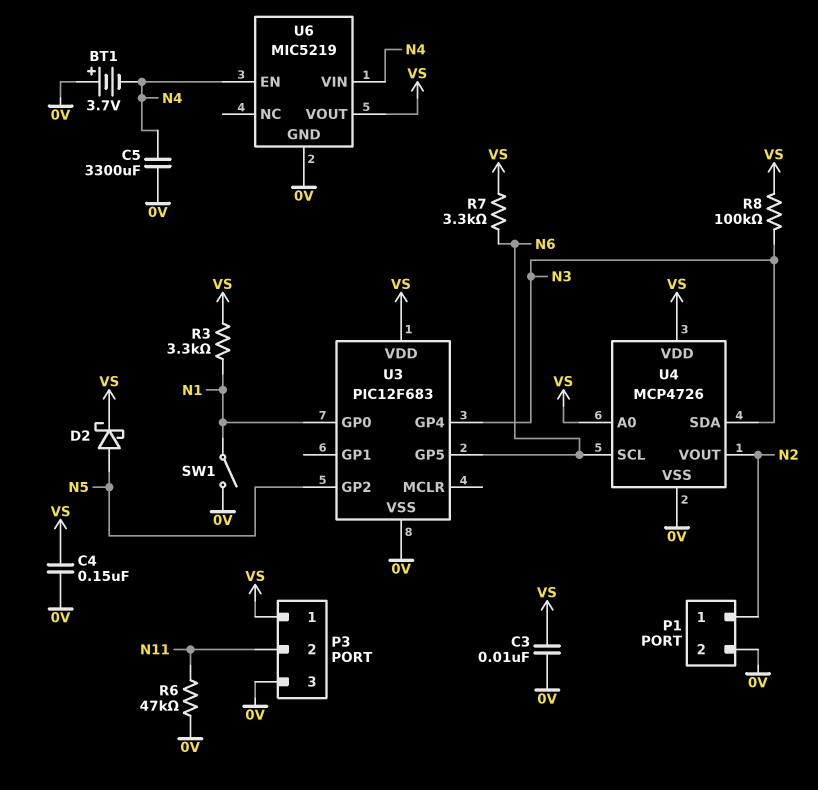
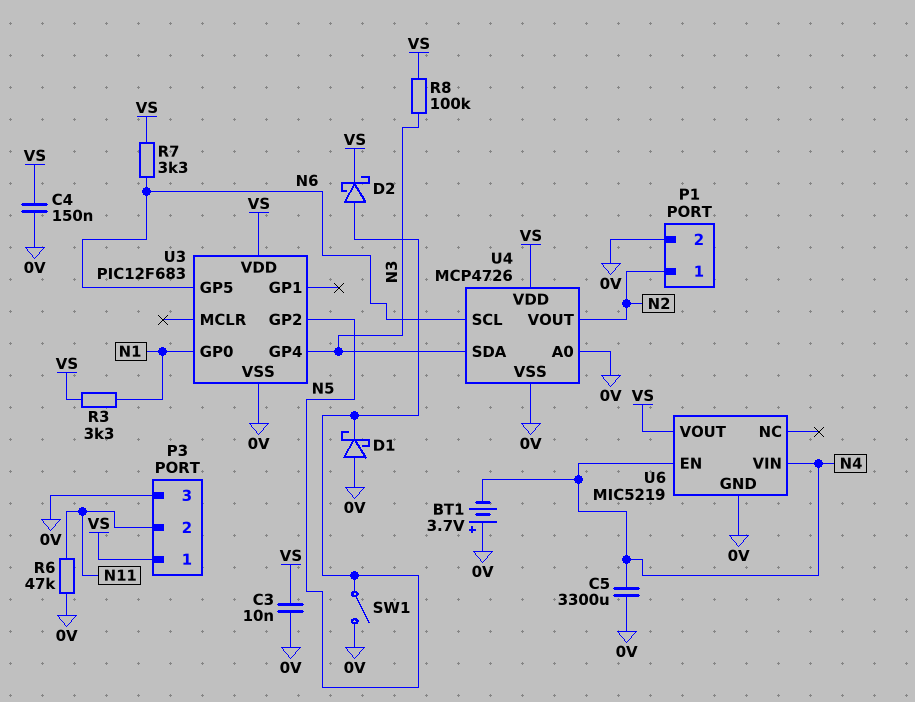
D1: none -> schottky (A 0V, K N5)
SW1: switch (0V, N1) -> switch (0V, N5)
U4 pin A0: VS -> 0V

